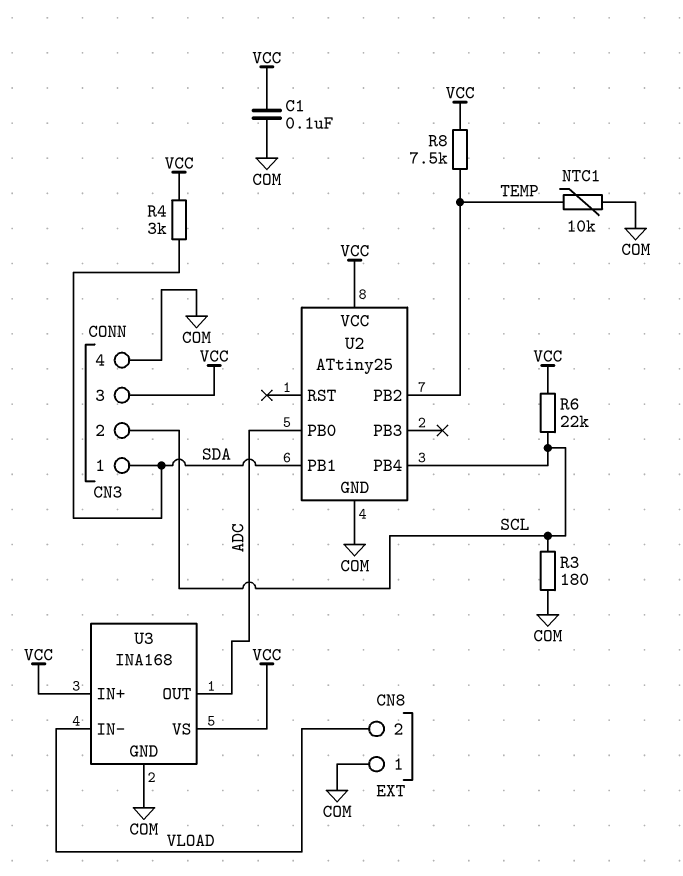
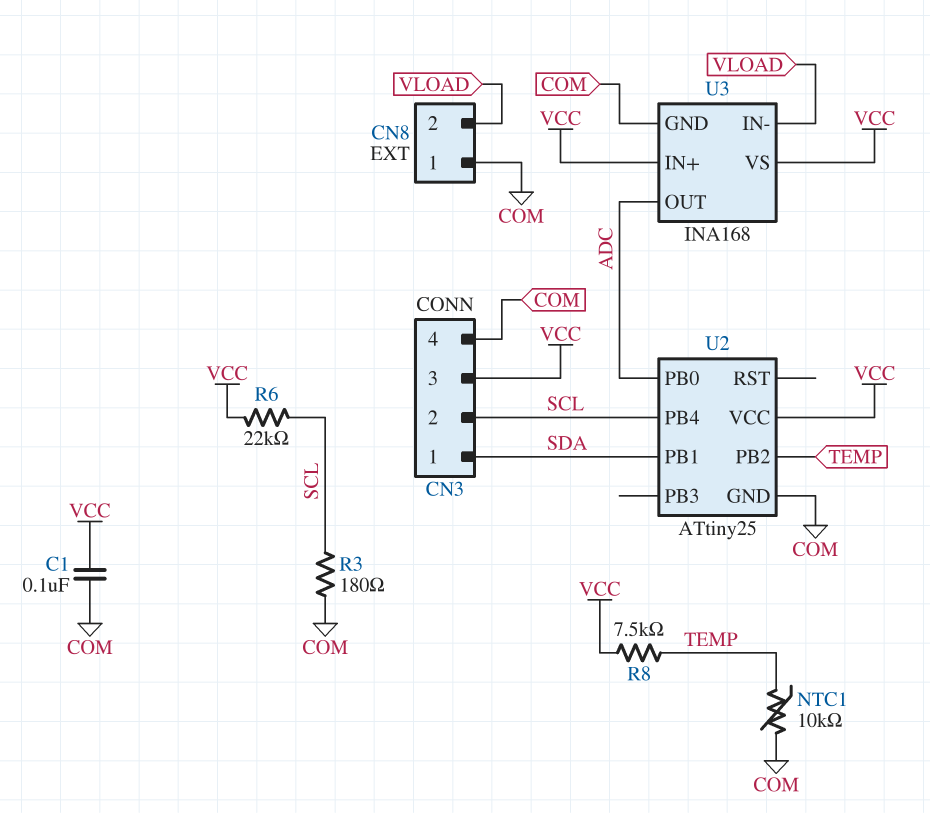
R4: 3k (SDA, VCC) -> none

